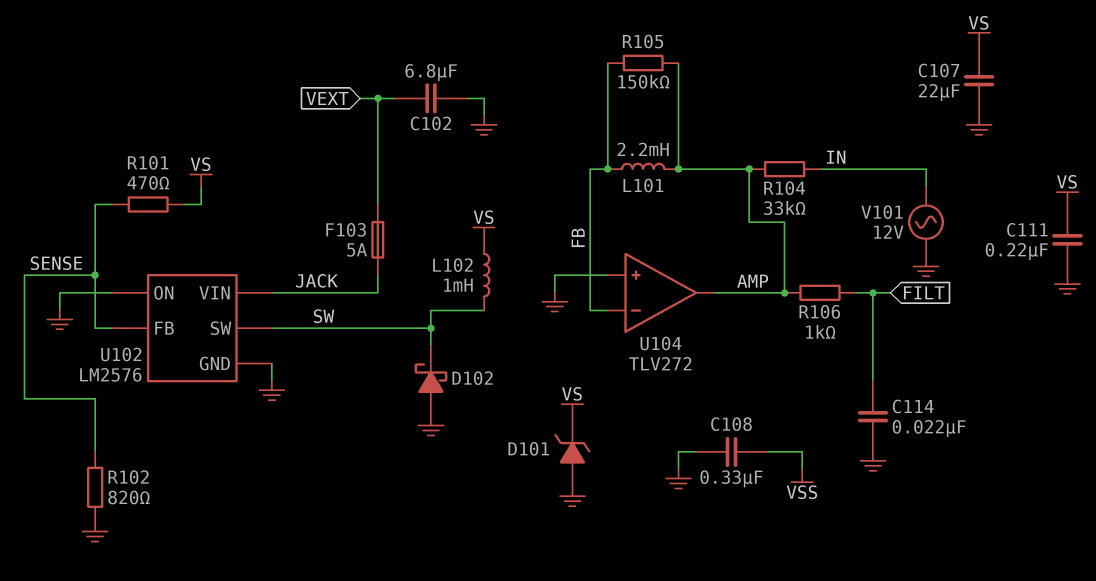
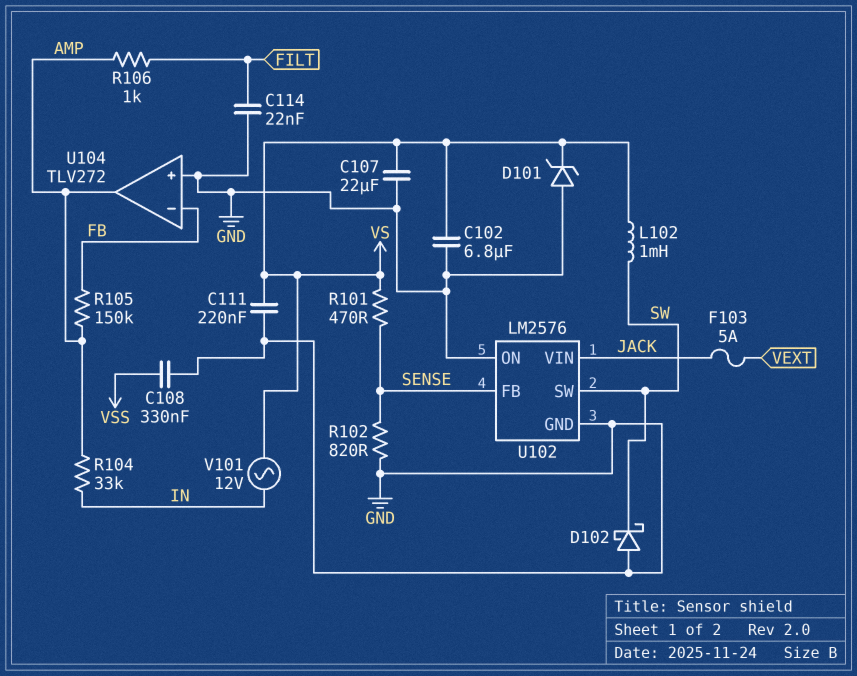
C102: 6.8uF (GND, VEXT) -> 6.8uF (GND, VS)
L101: 2.2mH (AMP, FB) -> none
V101: AC 12V (GND, IN) -> AC 12V (IN, VS)

